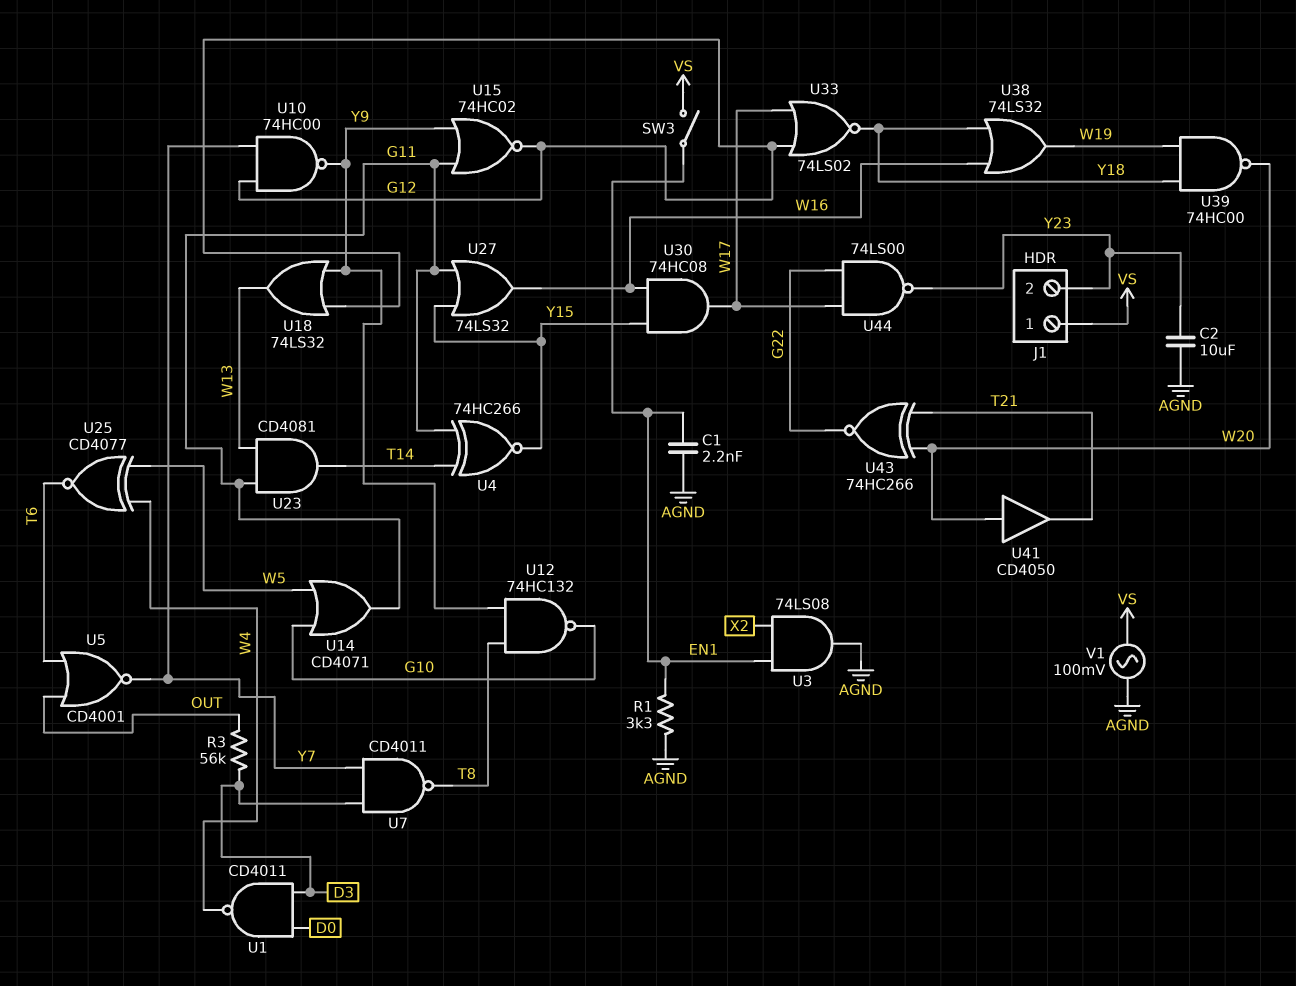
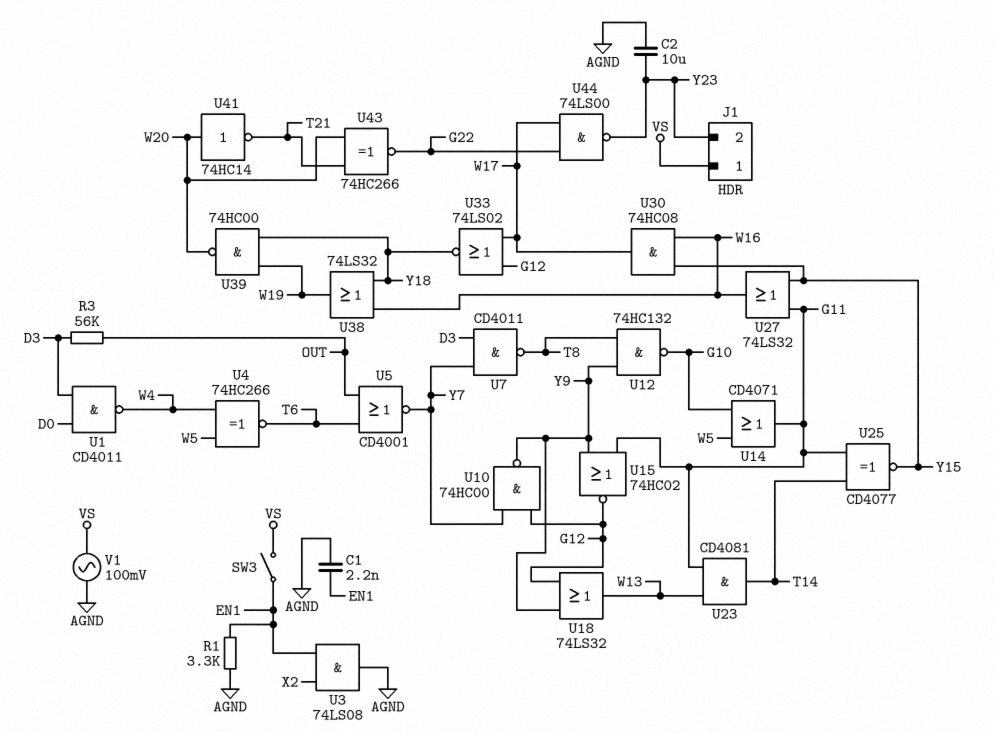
U4: XNOR 74HC266 (in G11, in T14, out Y15) -> XNOR 74HC266 (in W4, in W5, out T6)
U25: XNOR CD4077 (in W4, in W5, out T6) -> XNOR CD4077 (in G11, in T14, out Y15)
U41: buffer CD4050 (in W20, out T21) -> NOT 74HC14 (in W20, out T21)

